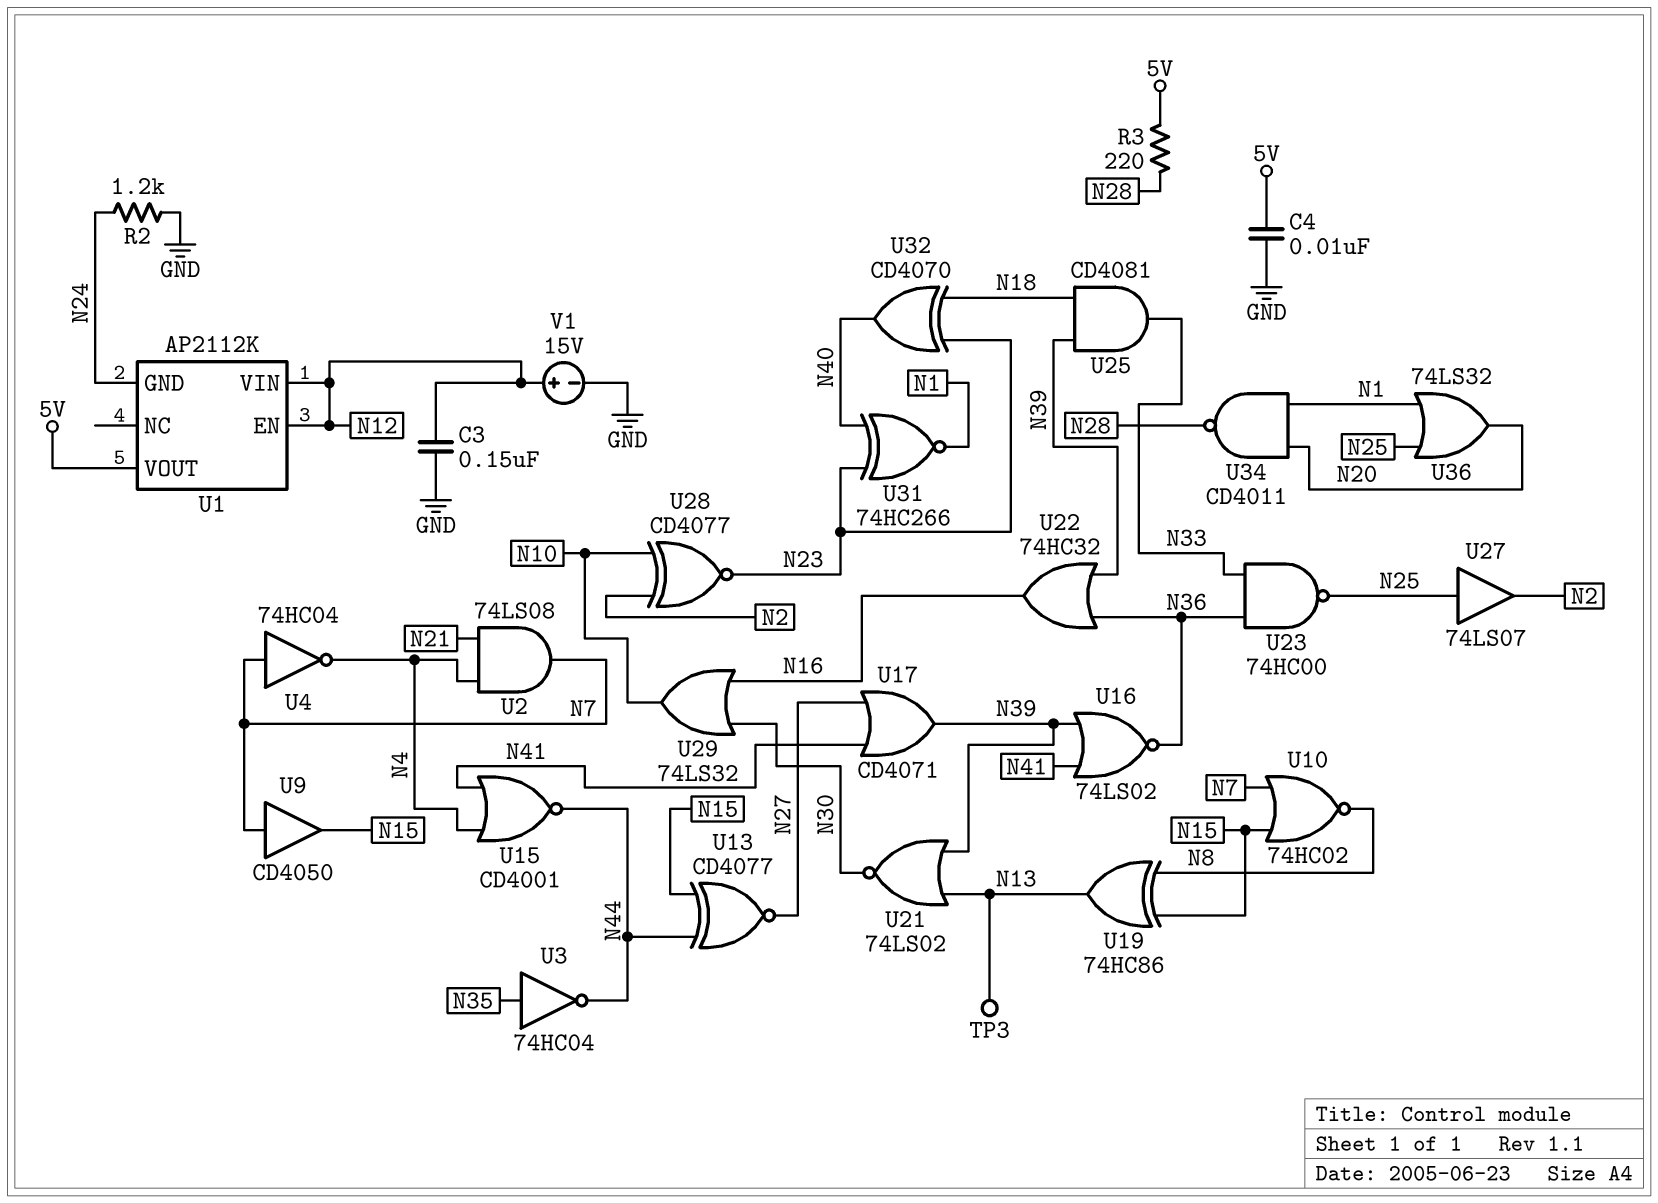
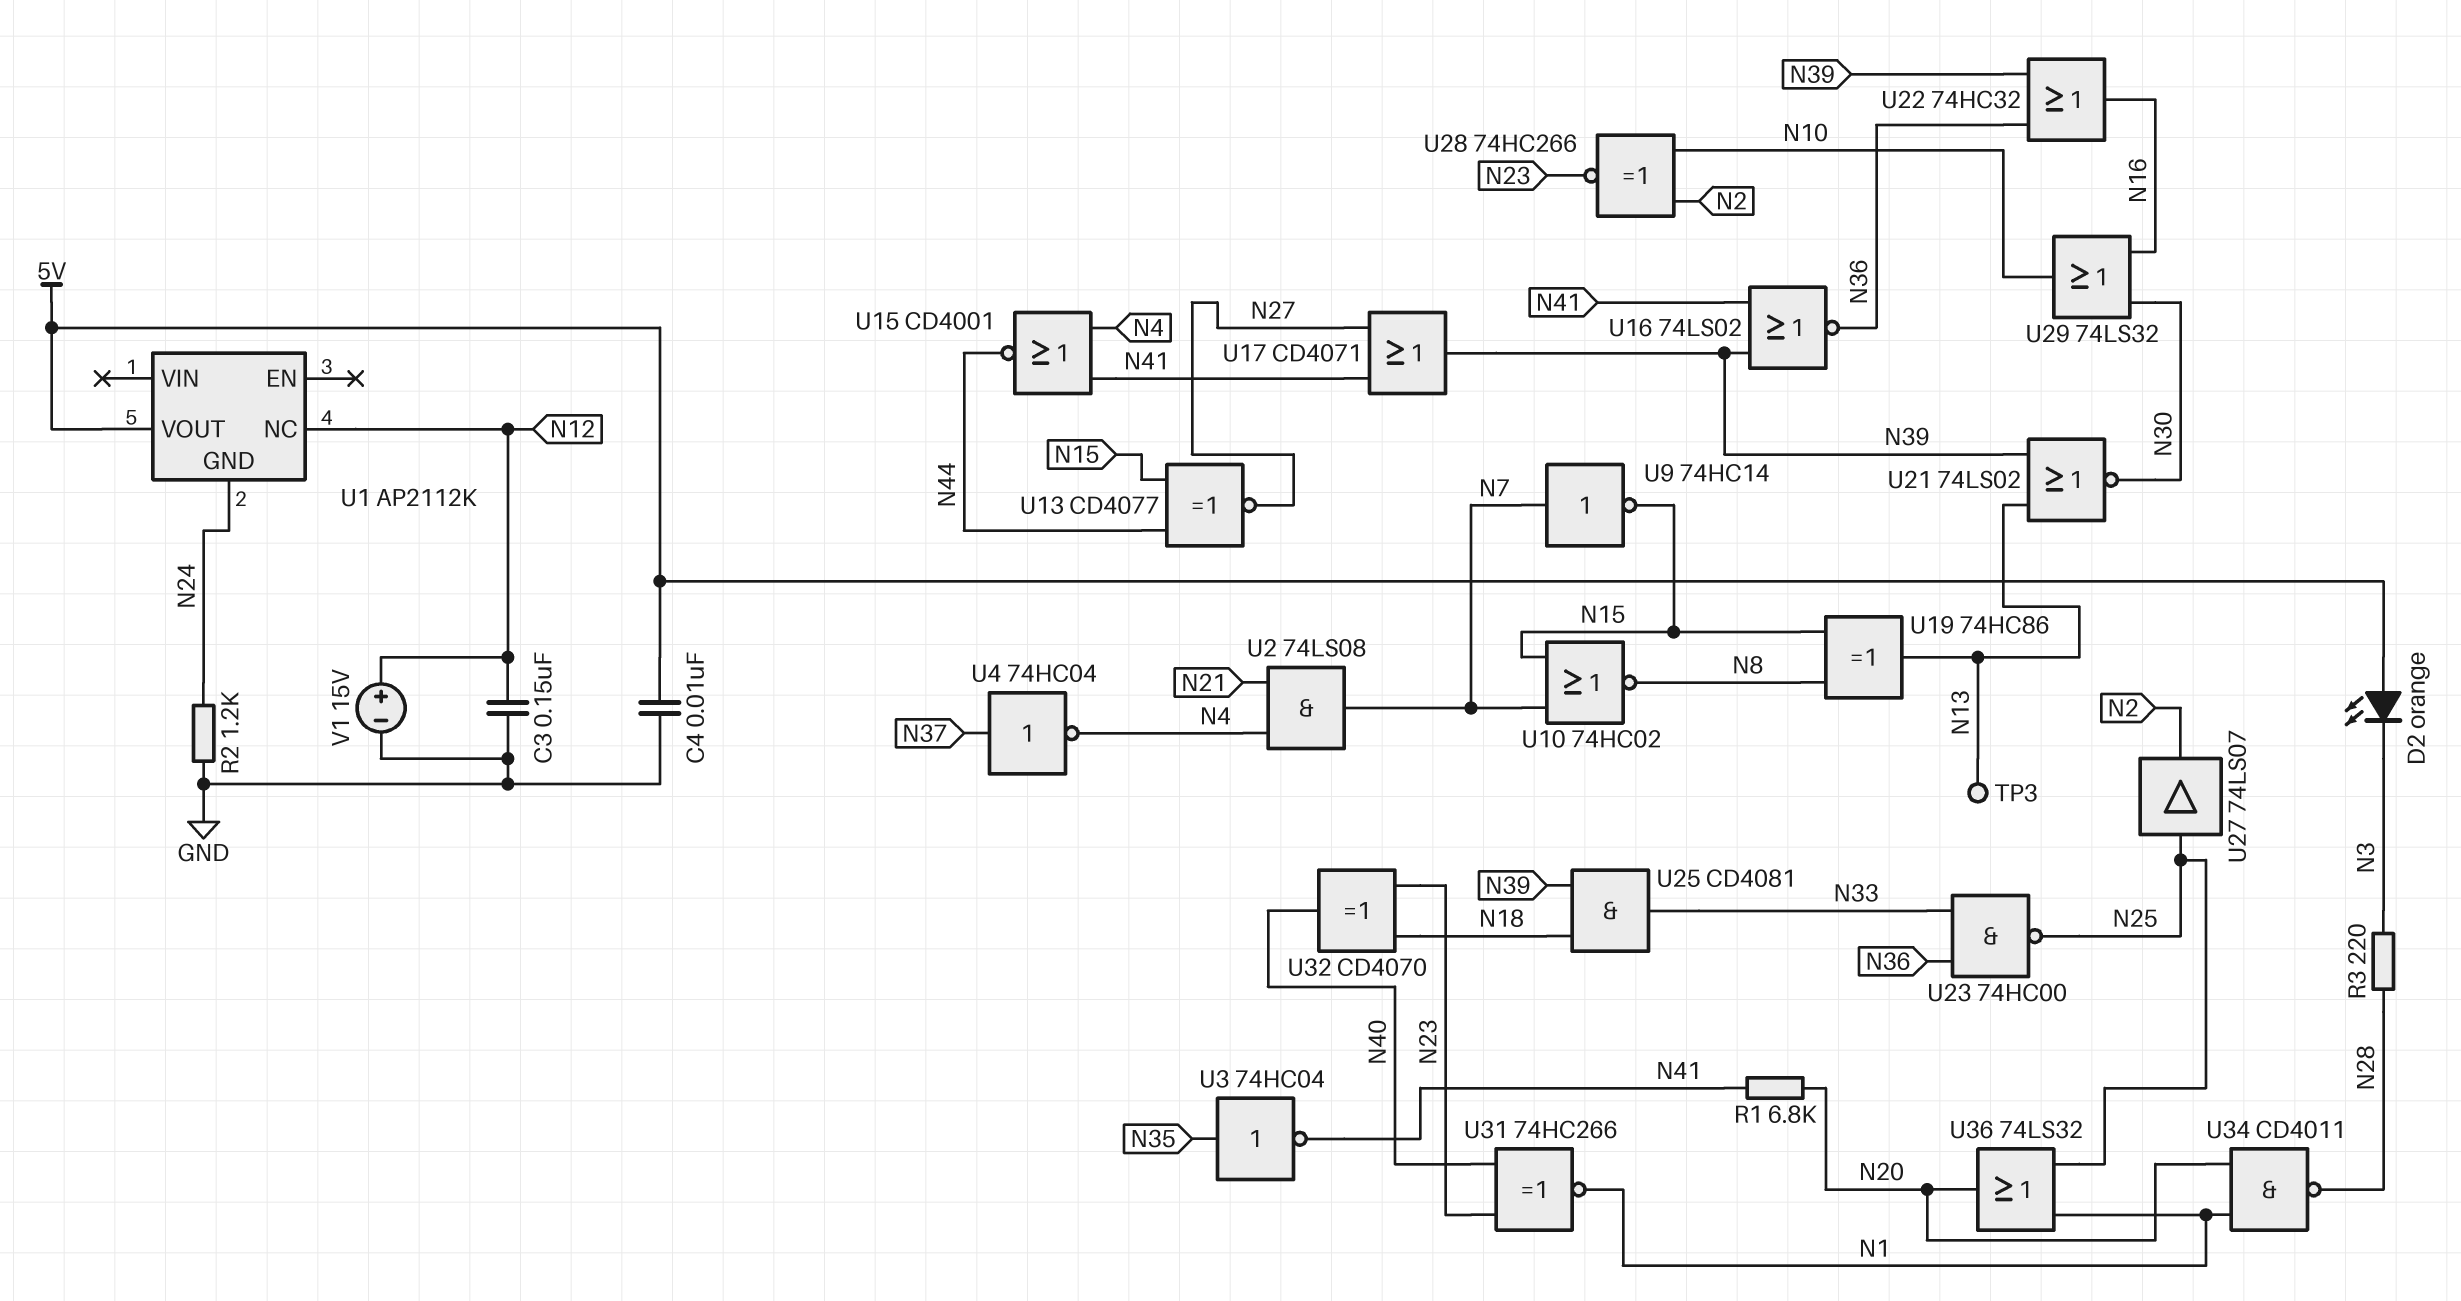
D2: none -> LED orange (A 5V, K N3)
R1: none -> 6.8k (N20, N41)
R3: 220 (5V, N28) -> 220 (N3, N28)
U1 pin EN: N12 -> none
U1 pin NC: none -> N12
U1 pin VIN: N12 -> none
U3: NOT 74HC04 (in N35, out N44) -> NOT 74HC04 (in N35, out N41)
U4: NOT 74HC04 (in N7, out N4) -> NOT 74HC04 (in N37, out N4)
U9: buffer CD4050 (in N7, out N15) -> NOT 74HC14 (in N7, out N15)
U28: XNOR CD4077 (in N2, in N10, out N23) -> XNOR 74HC266 (in N2, in N10, out N23)

